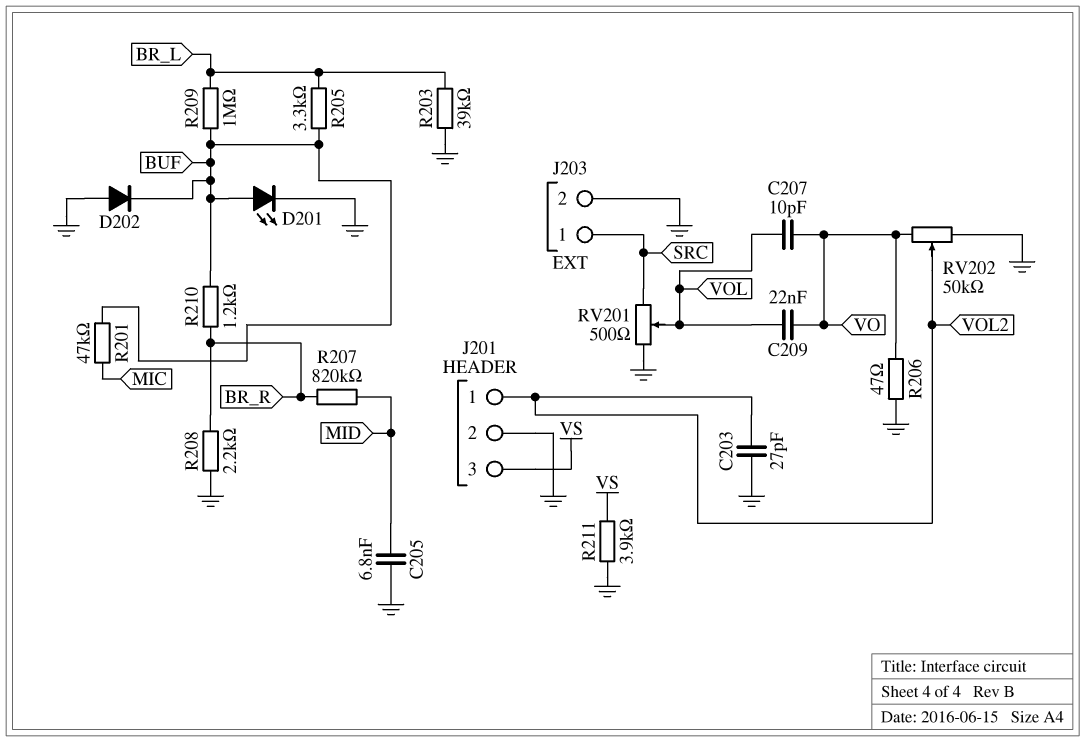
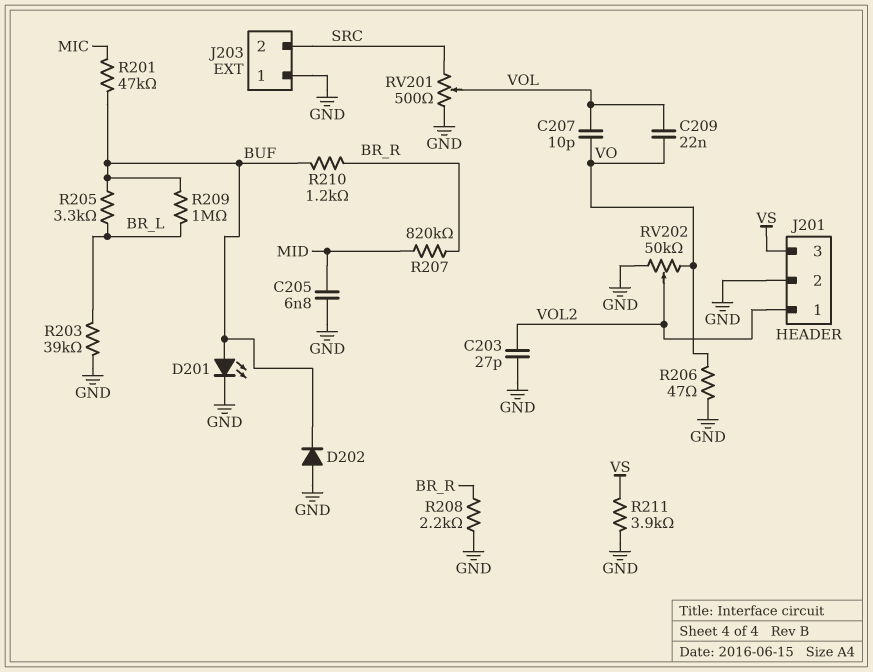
J203 pin 1: SRC -> GND
J203 pin 2: GND -> SRC

